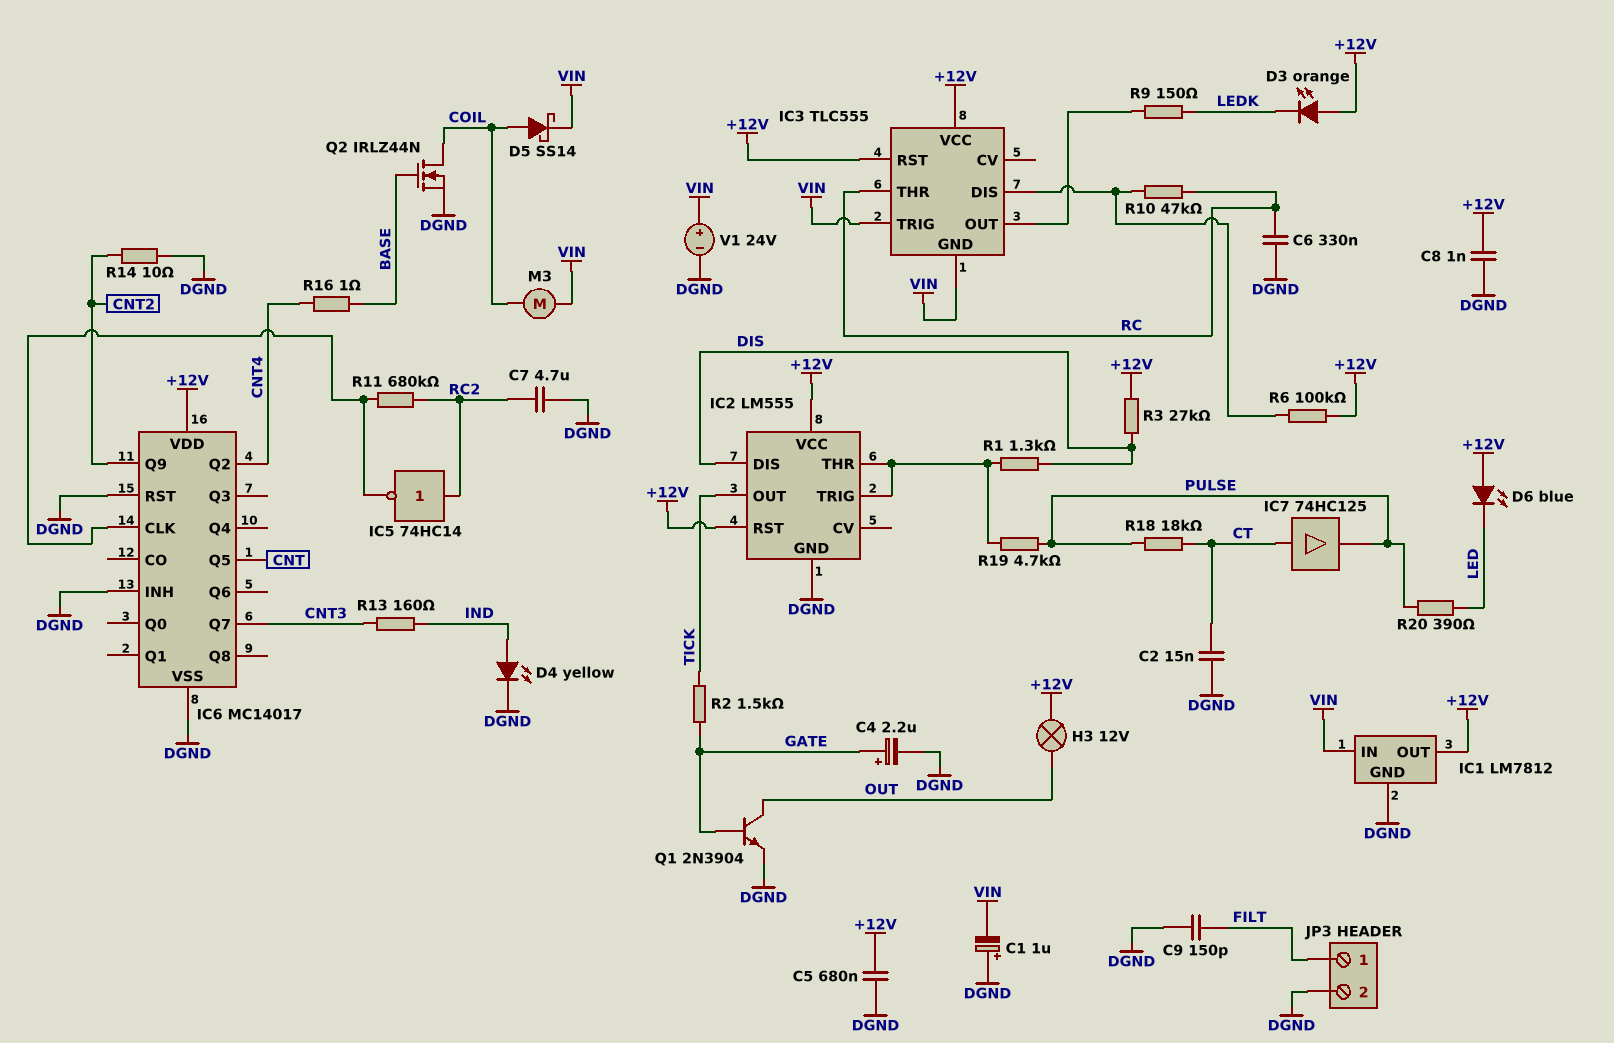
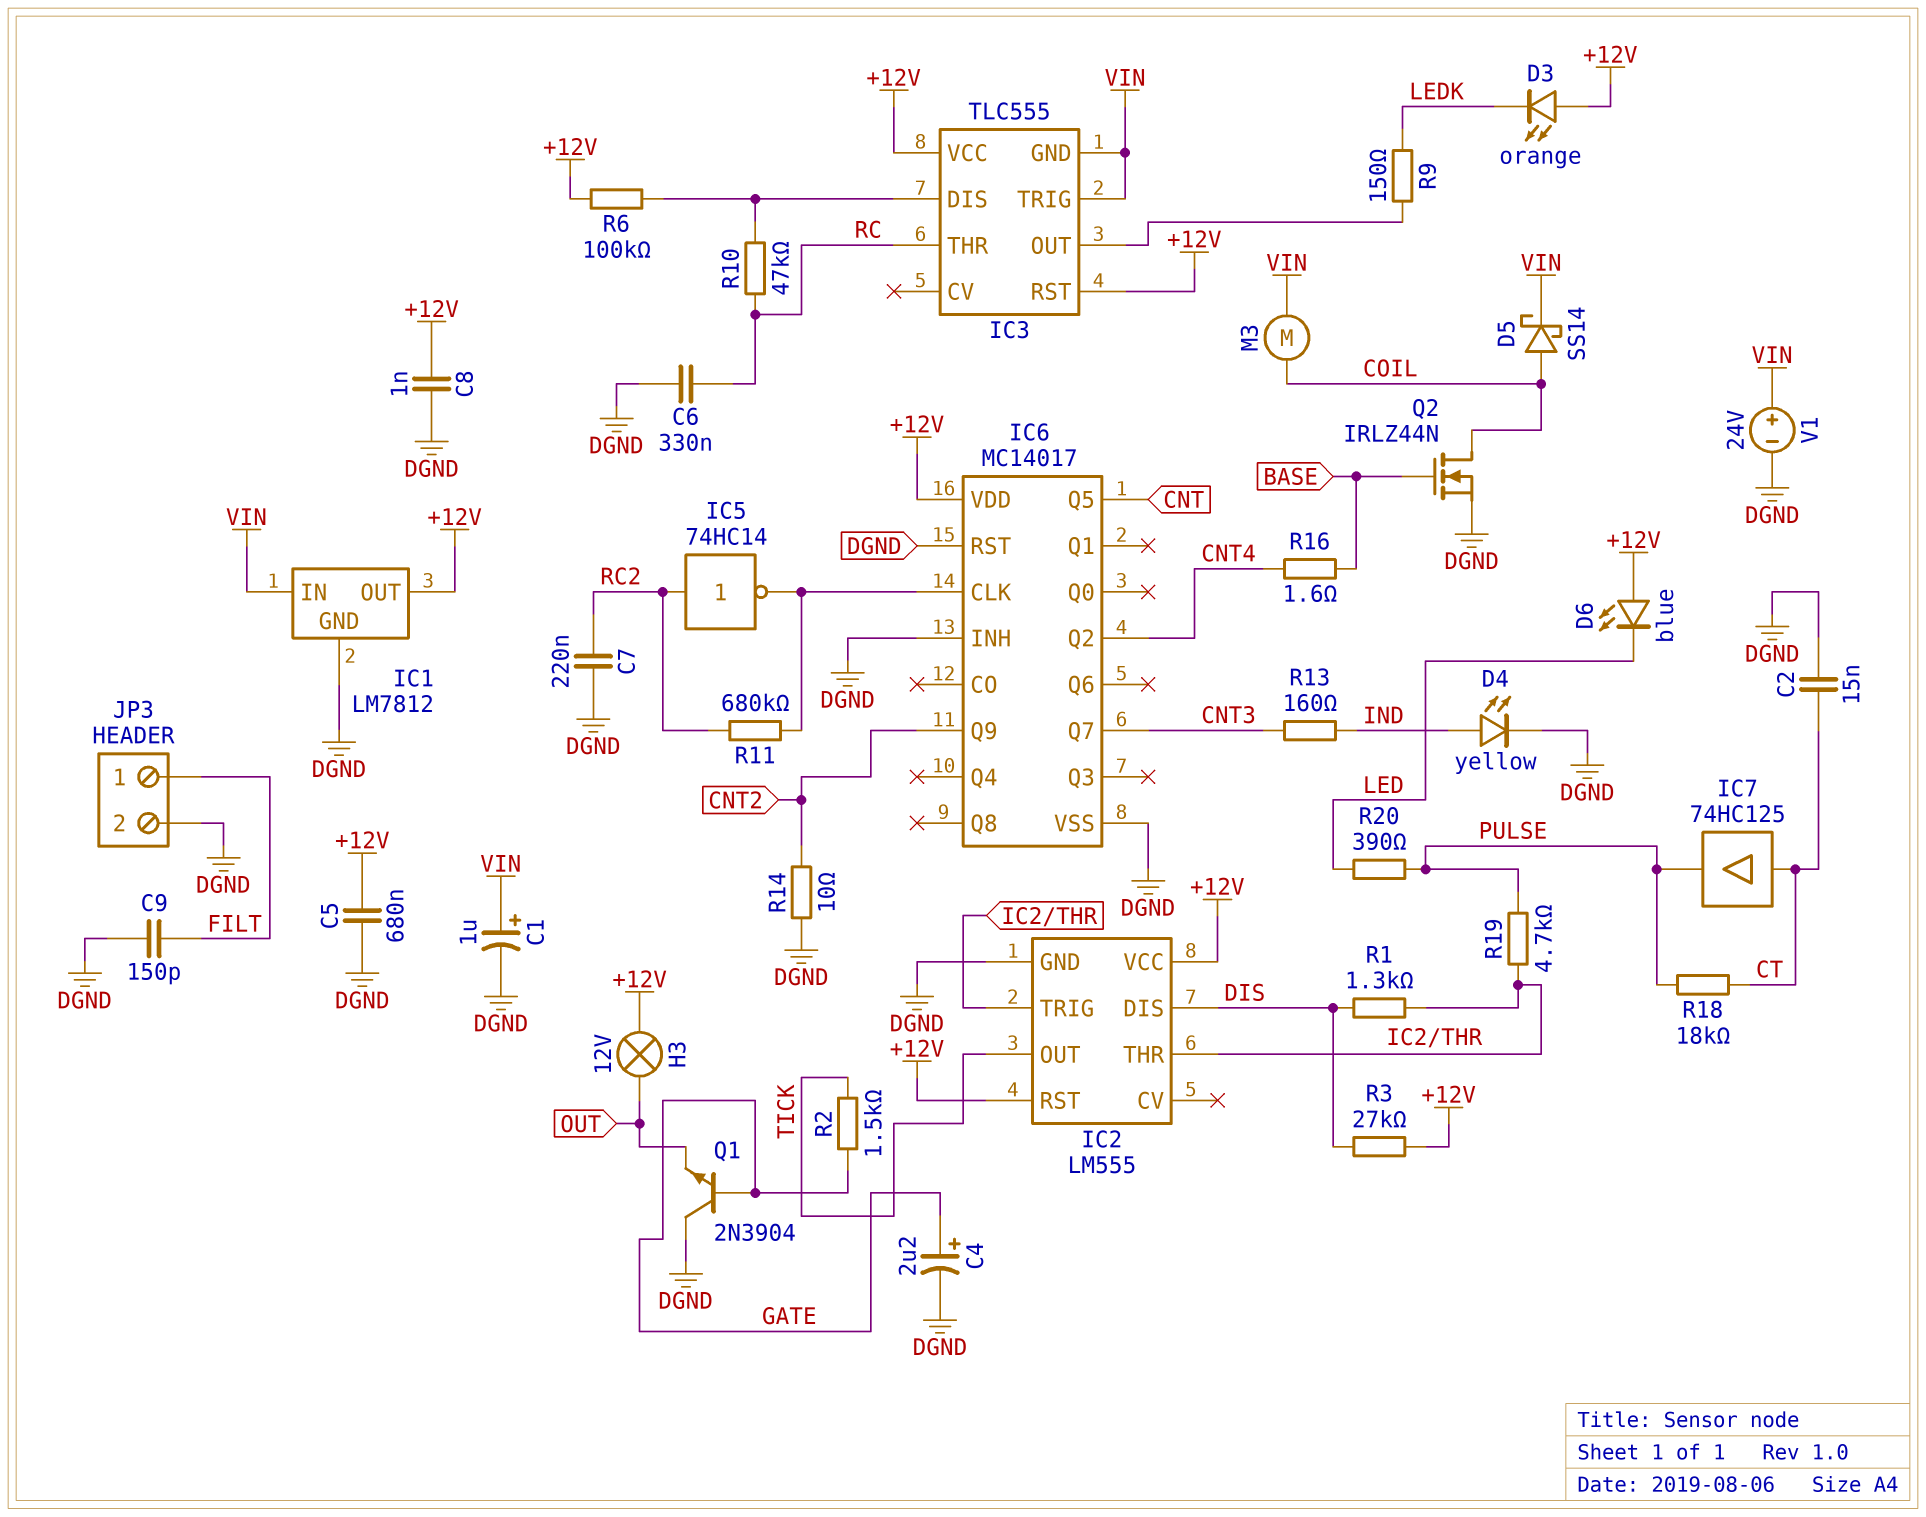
C1: 1uF (plus DGND, minus VIN) -> 1uF (plus VIN, minus DGND)
C7: 4.7uF (DGND, RC2) -> 220nF (DGND, RC2)
Q1: NPN 2N3904 (B GATE, C OUT, E DGND) -> NPN 2N3904 (B GATE, C DGND, E OUT)
R16: 1 (BASE, CNT4) -> 1.6 (BASE, CNT4)

